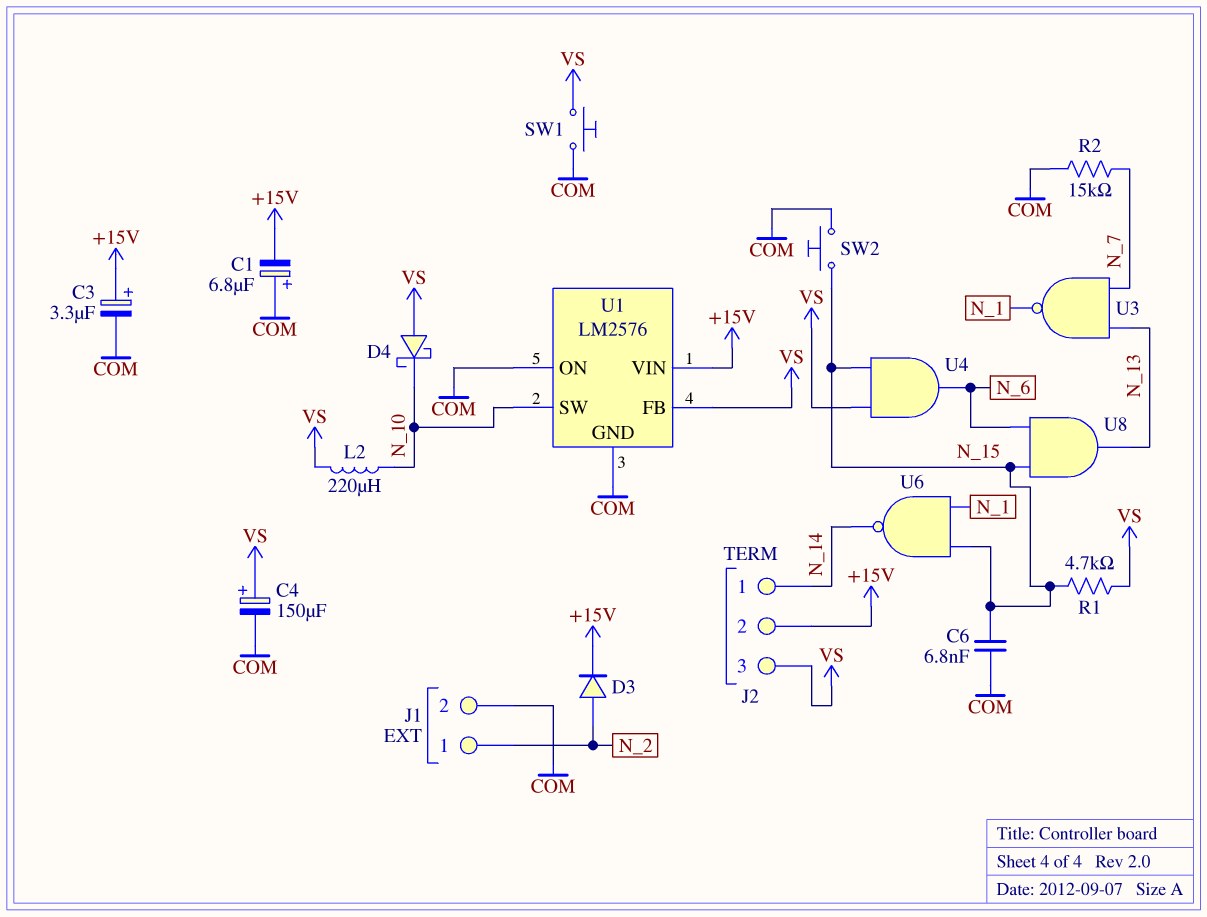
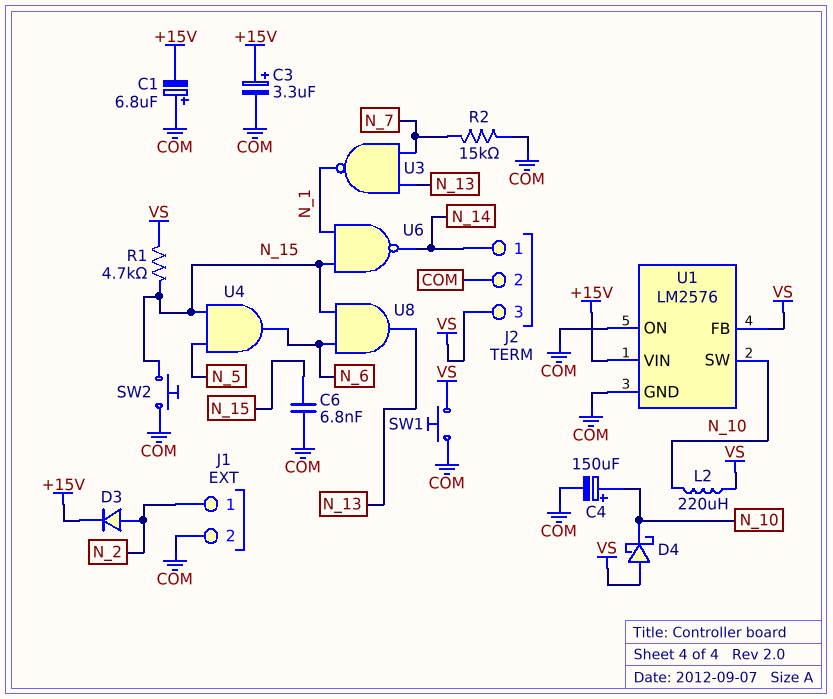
C4: 150uF (plus VS, minus COM) -> 150uF (plus N_10, minus COM)
J2 pin 2: +15V -> COM
U4: AND (in N_15, in VS, out N_6) -> AND (in N_5, in N_15, out N_6)

